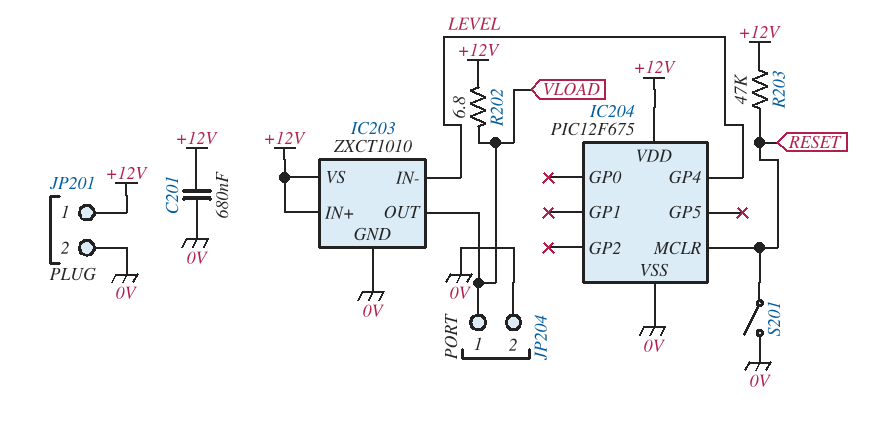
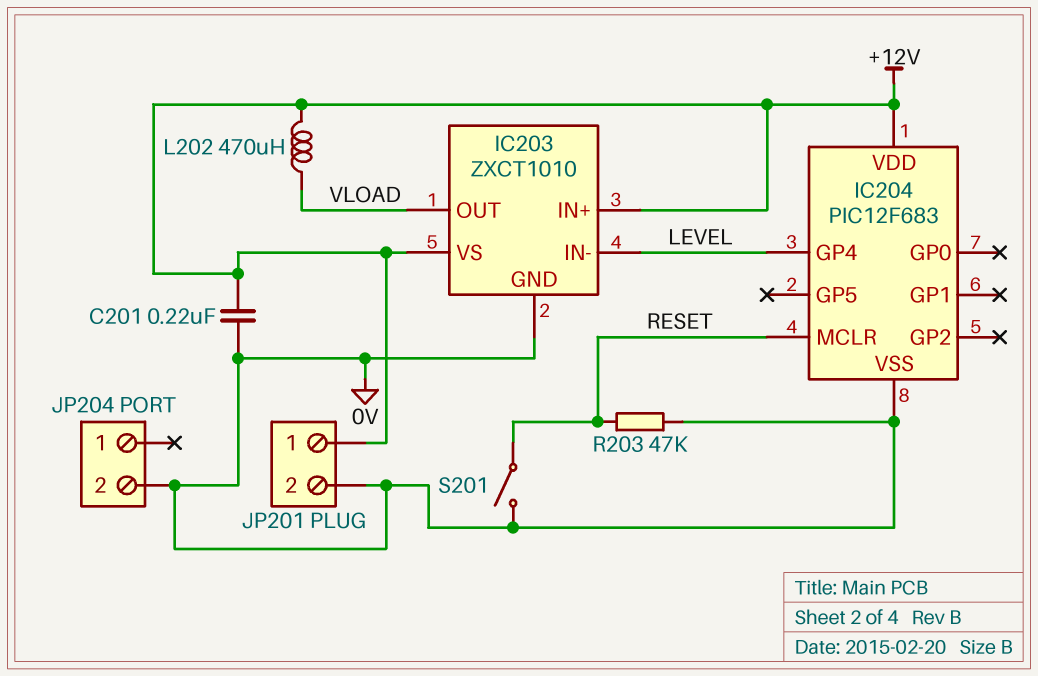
C201: 680nF (+12V, 0V) -> 220nF (+12V, 0V)
IC204: PIC12F675 -> PIC12F683
JP204 pin 1: VLOAD -> none
L202: none -> 470uH (+12V, VLOAD)
R202: 6.8 (+12V, VLOAD) -> none
R203: 47k (+12V, RESET) -> 47k (0V, RESET)

